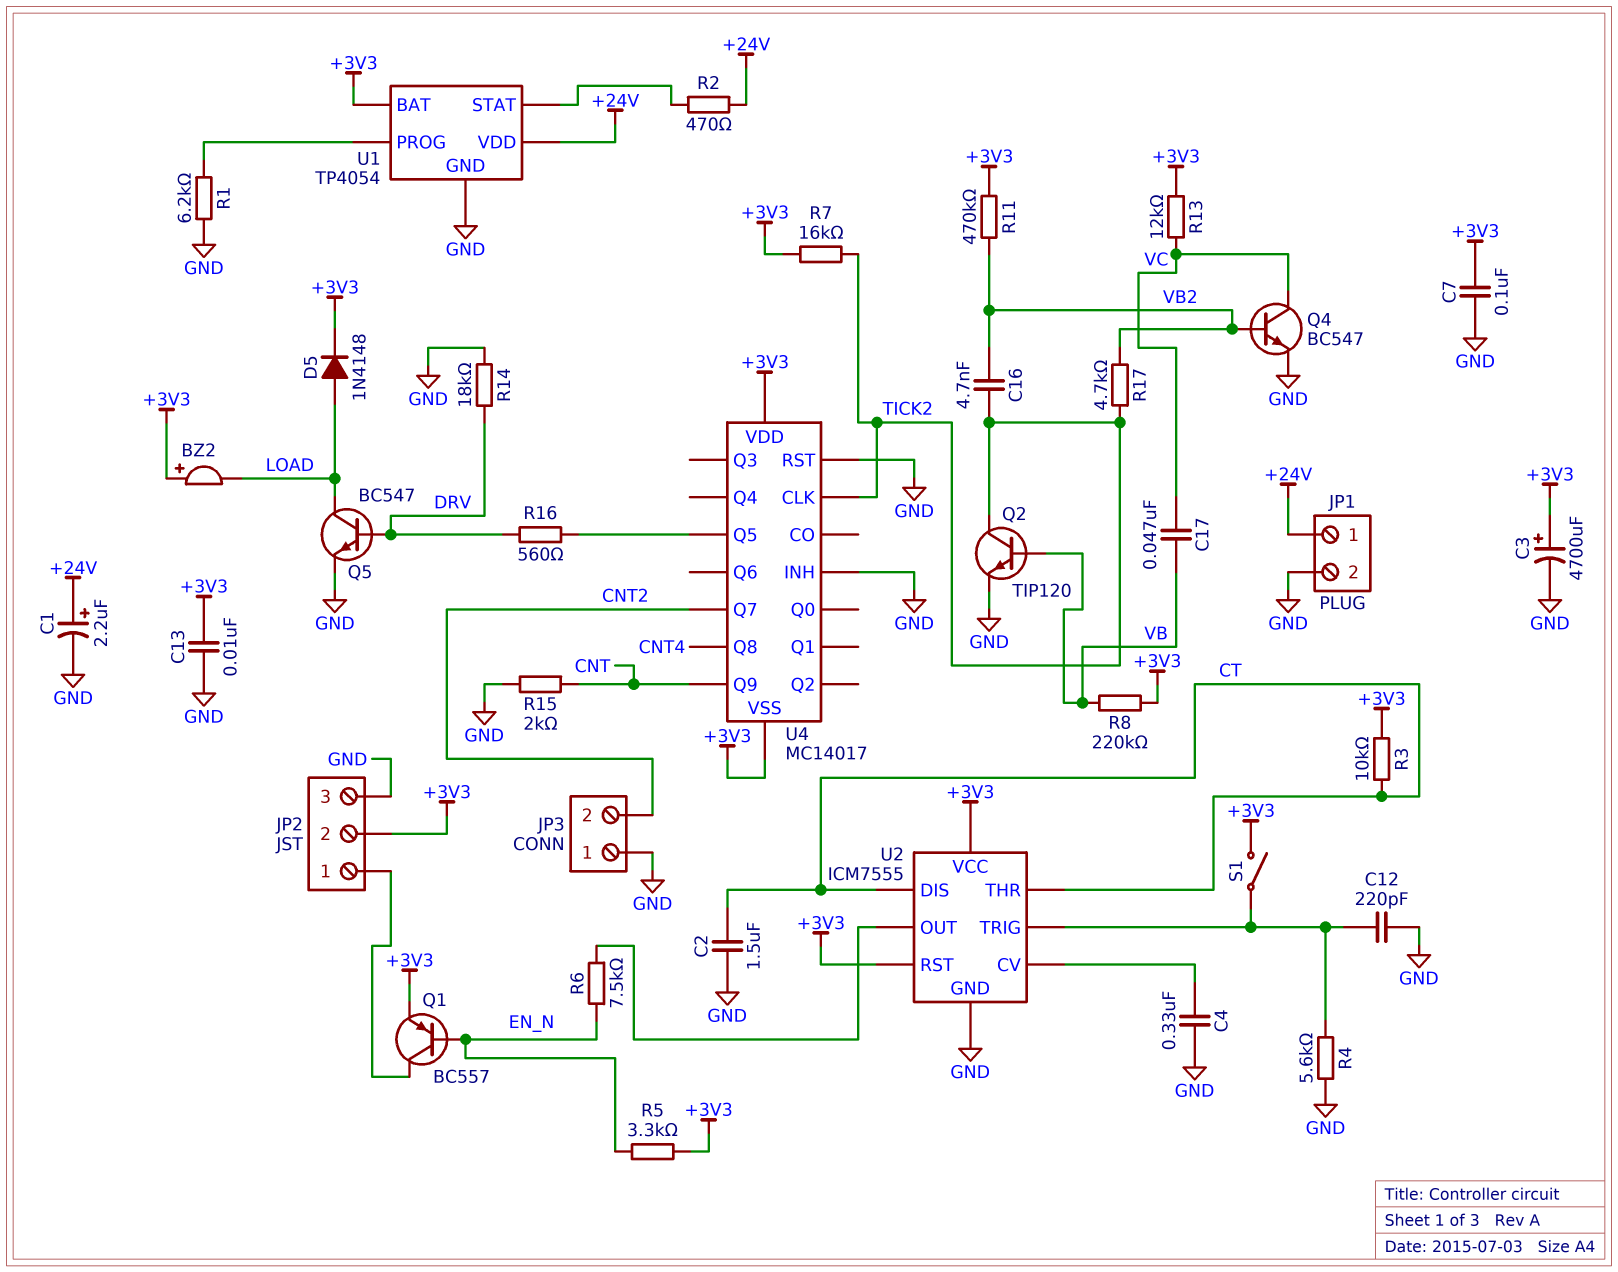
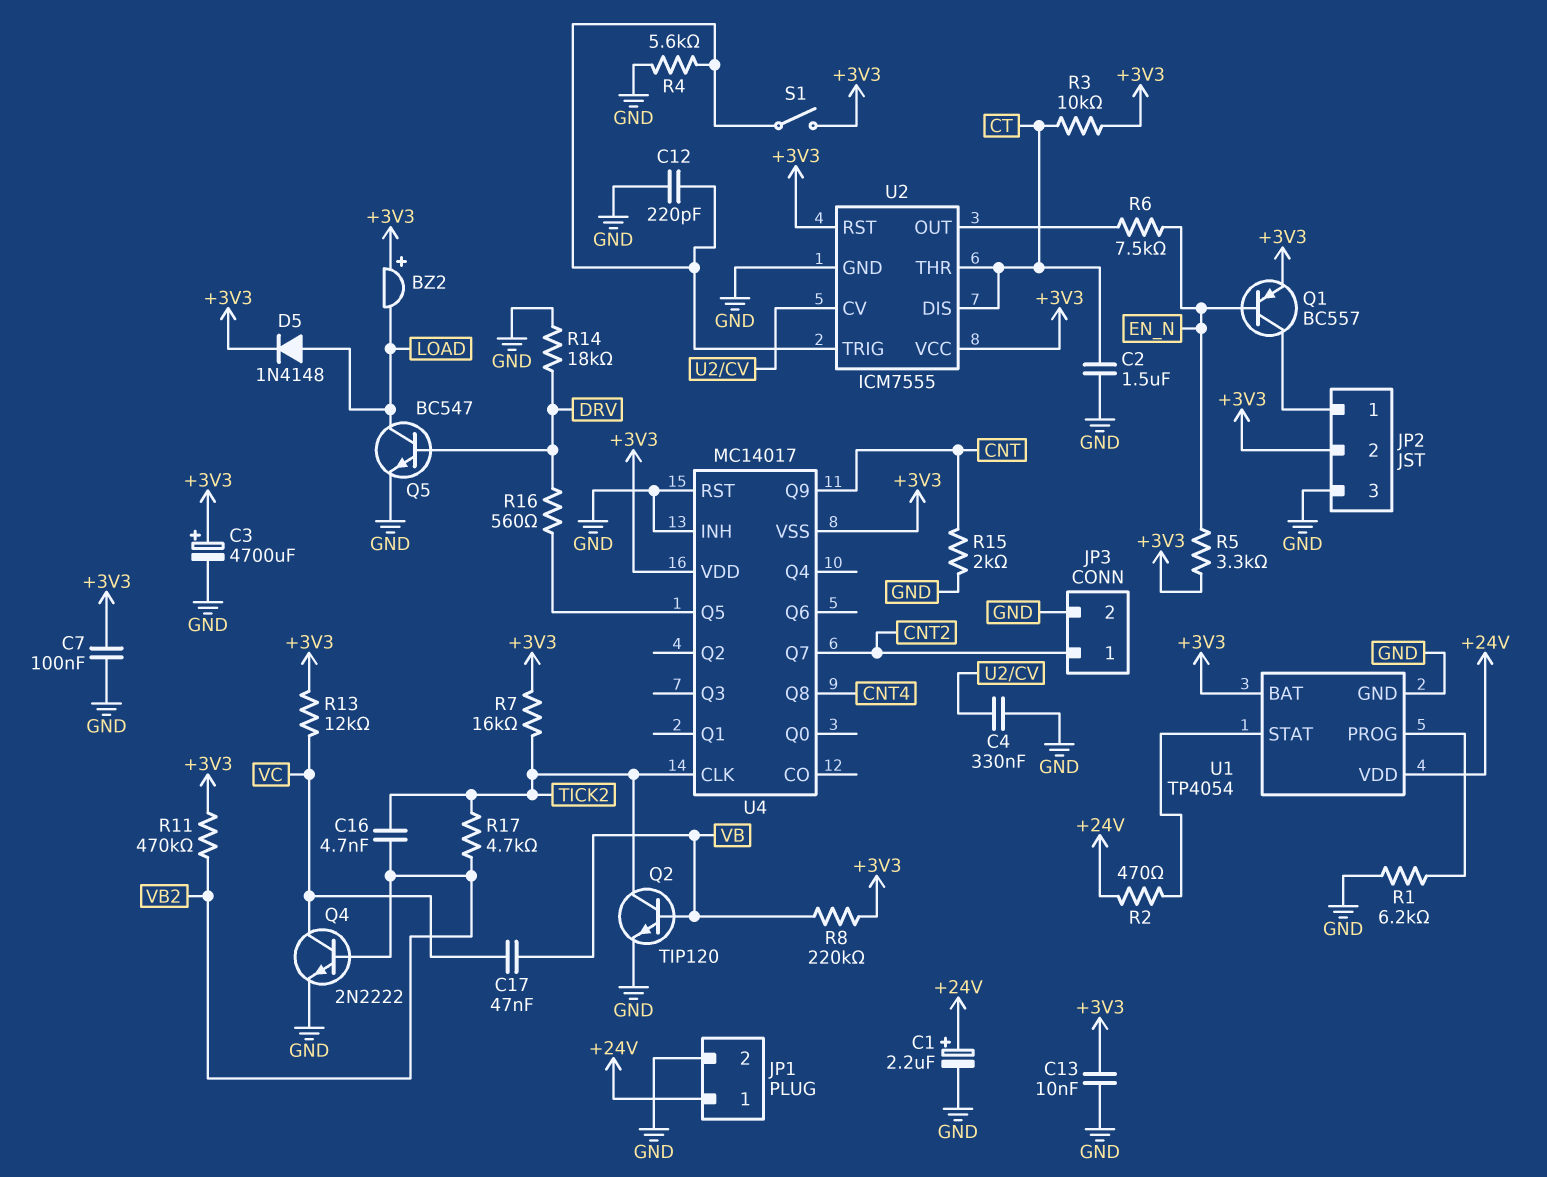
JP3 pin 1: GND -> CNT2
JP3 pin 2: CNT2 -> GND
Q4: NPN BC547 (B VB2, C VC, E GND) -> NPN 2N2222 (B VB2, C VC, E GND)

